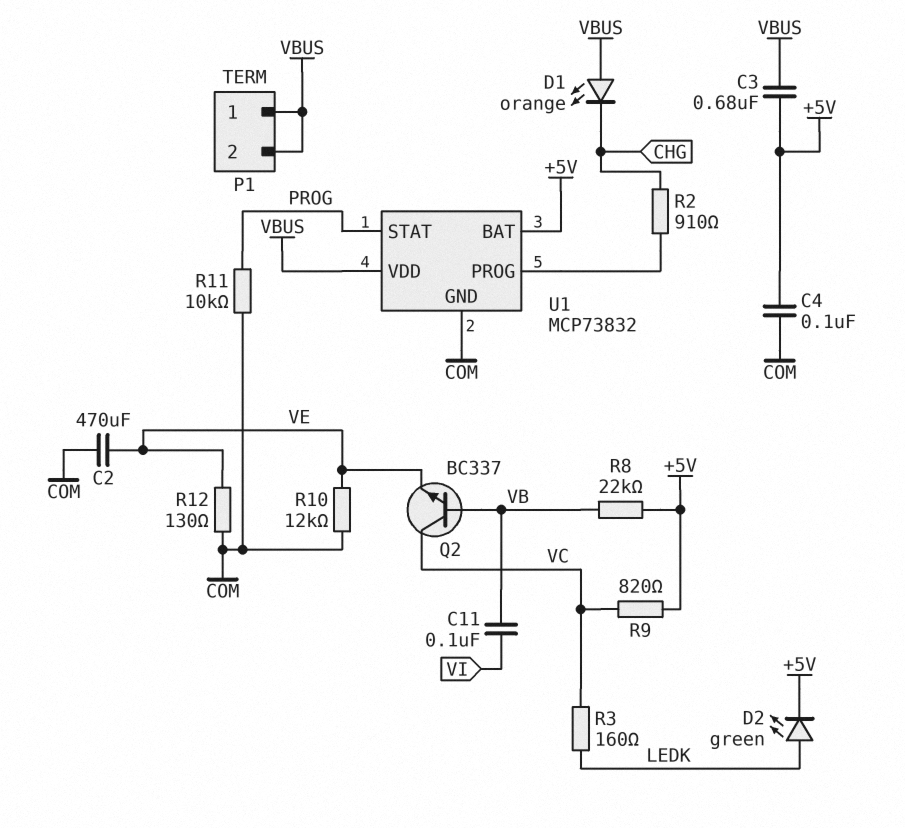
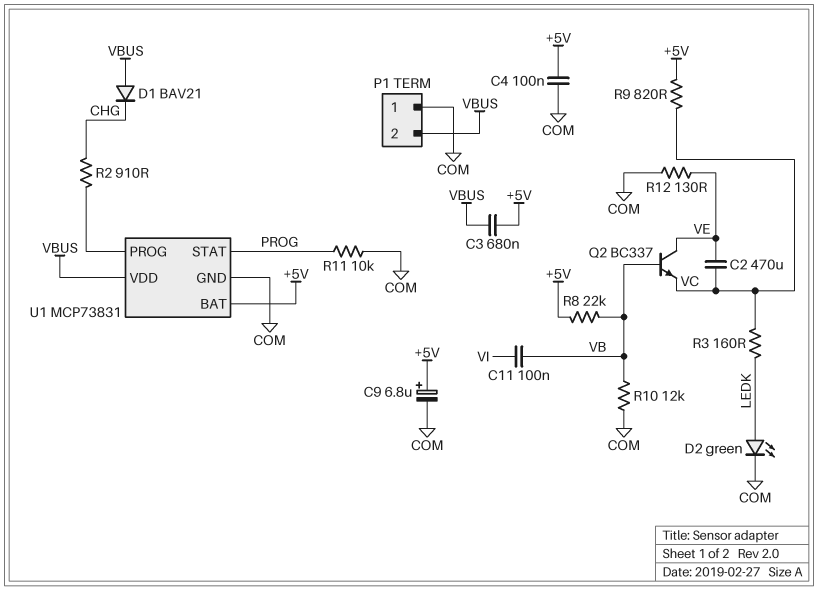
C2: 470uF (COM, VE) -> 470uF (VC, VE)
C9: none -> 6.8uF (plus +5V, minus COM)
D1: LED orange (A VBUS, K CHG) -> diode BAV21 (A VBUS, K CHG)
D2: LED green (A LEDK, K +5V) -> LED green (A LEDK, K COM)
P1 pin 1: VBUS -> COM
Q2: NPN BC337 (B VB, C VC, E VE) -> NPN BC337 (B VB, C VE, E VC)
R10: 12k (COM, VE) -> 12k (COM, VB)
U1: MCP73832 -> MCP73831

